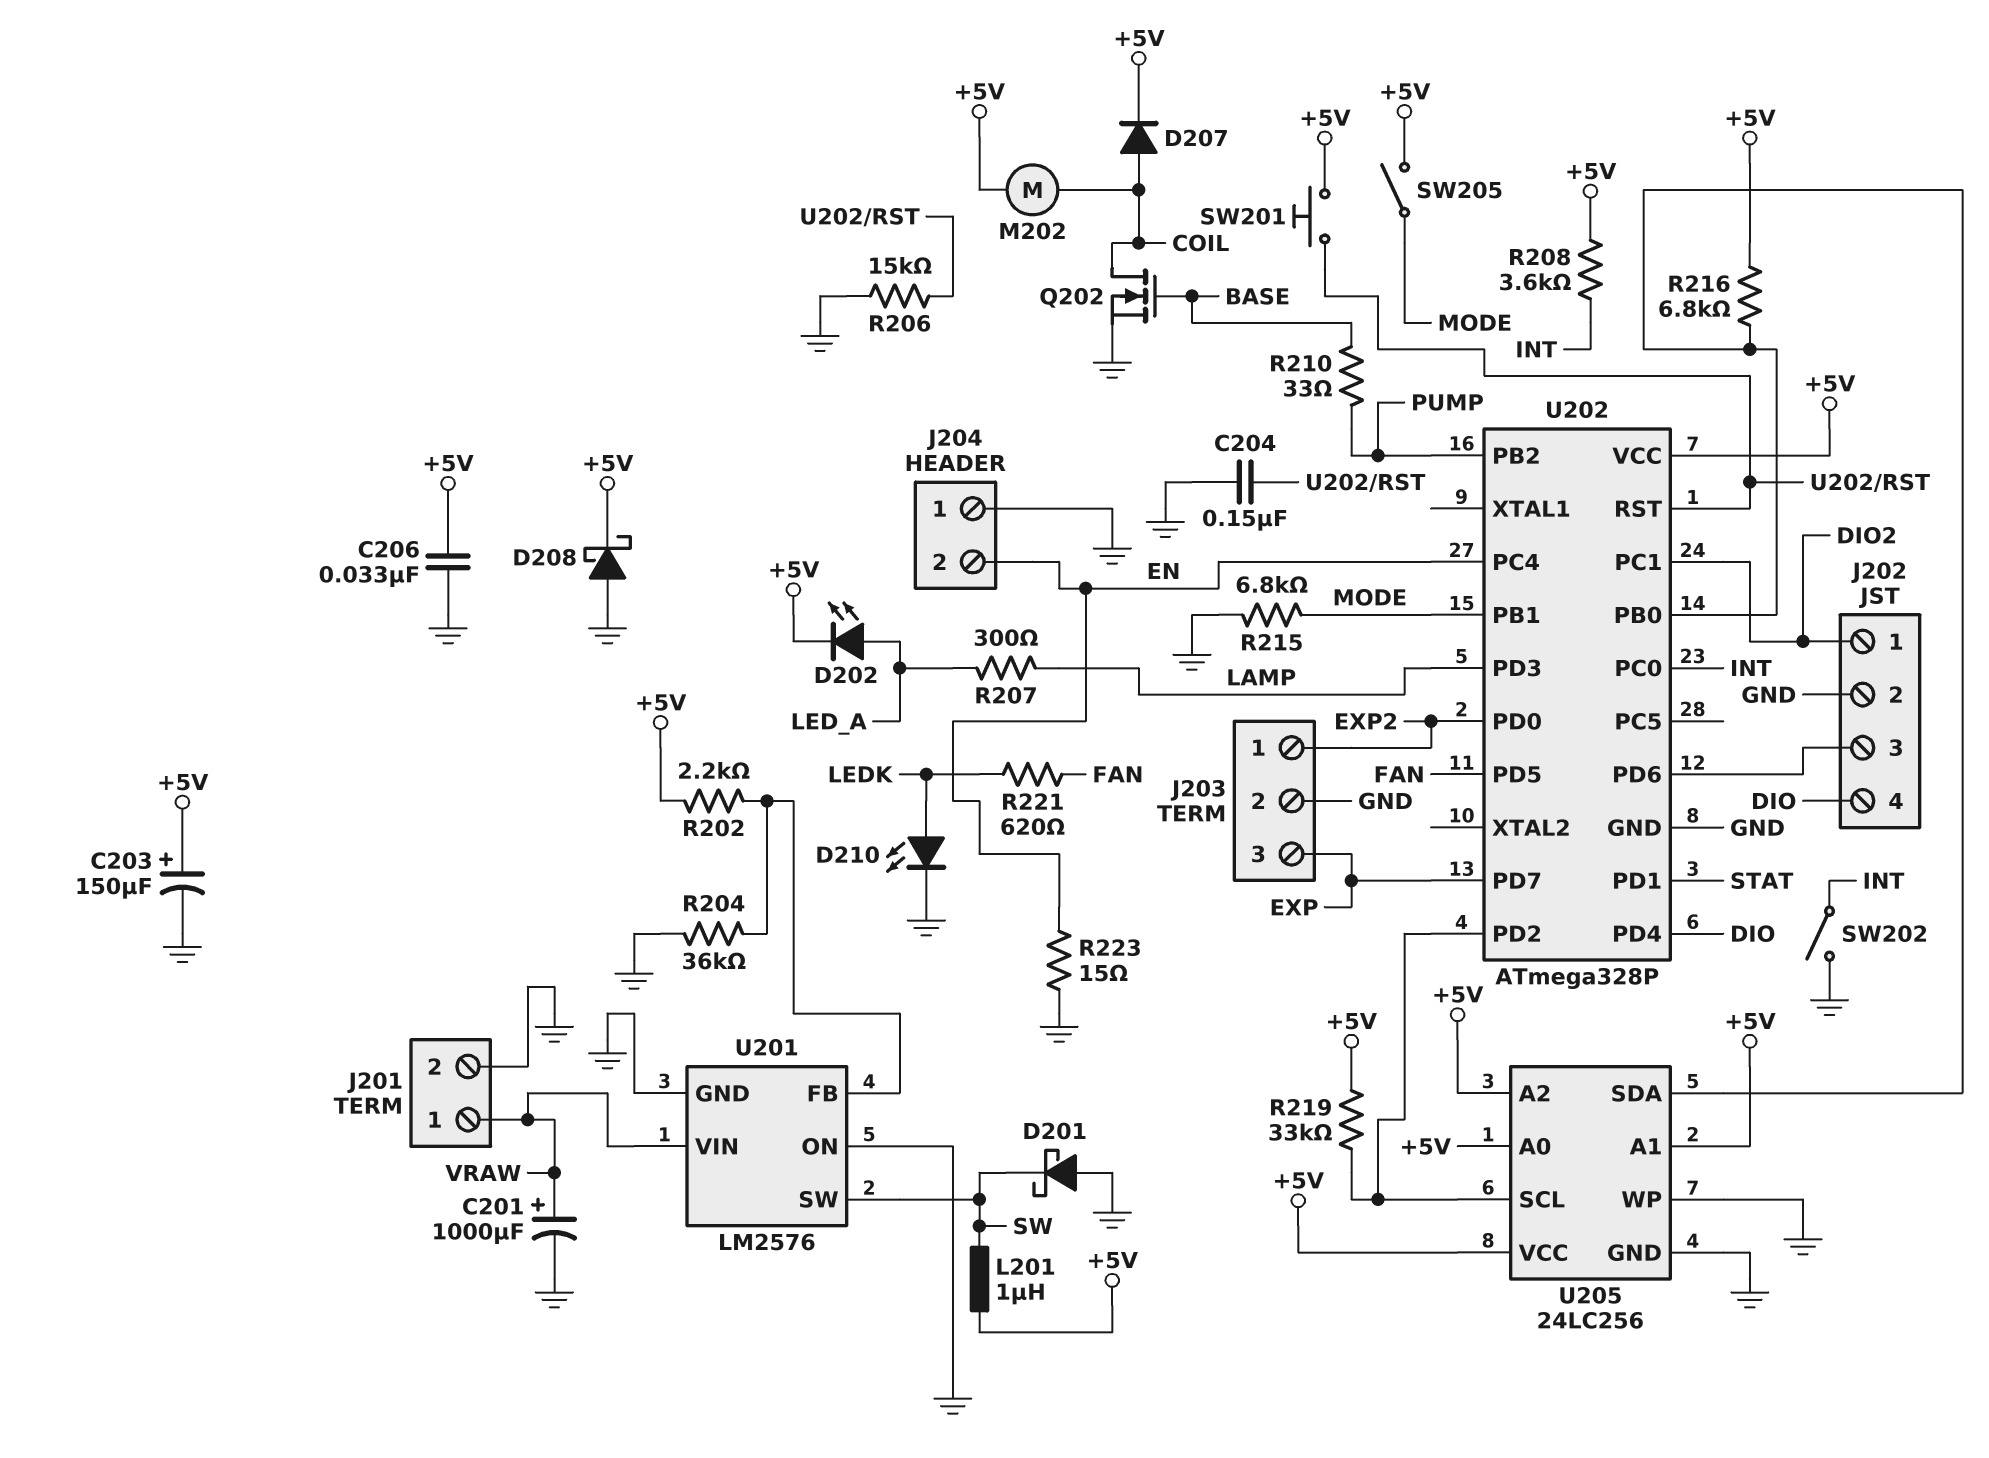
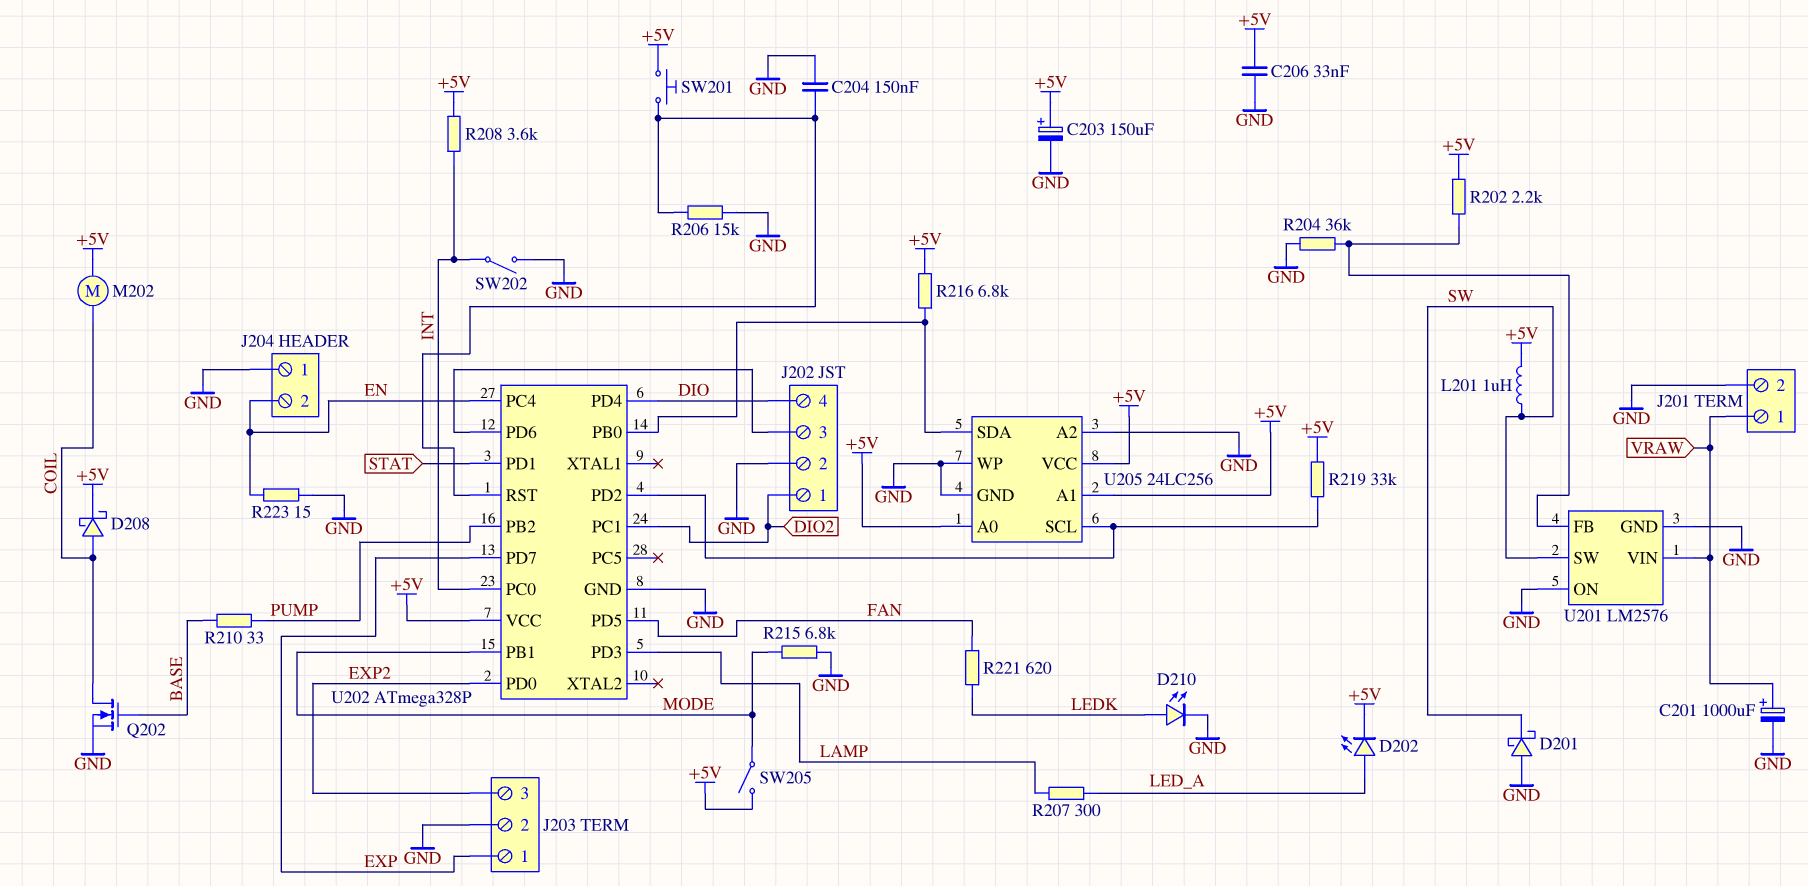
D207: diode (A COIL, K +5V) -> none
D208: schottky (A GND, K +5V) -> schottky (A COIL, K +5V)
J203 pin 1: EXP2 -> EXP
J203 pin 3: EXP -> EXP2
U205 pin A2: +5V -> GND

